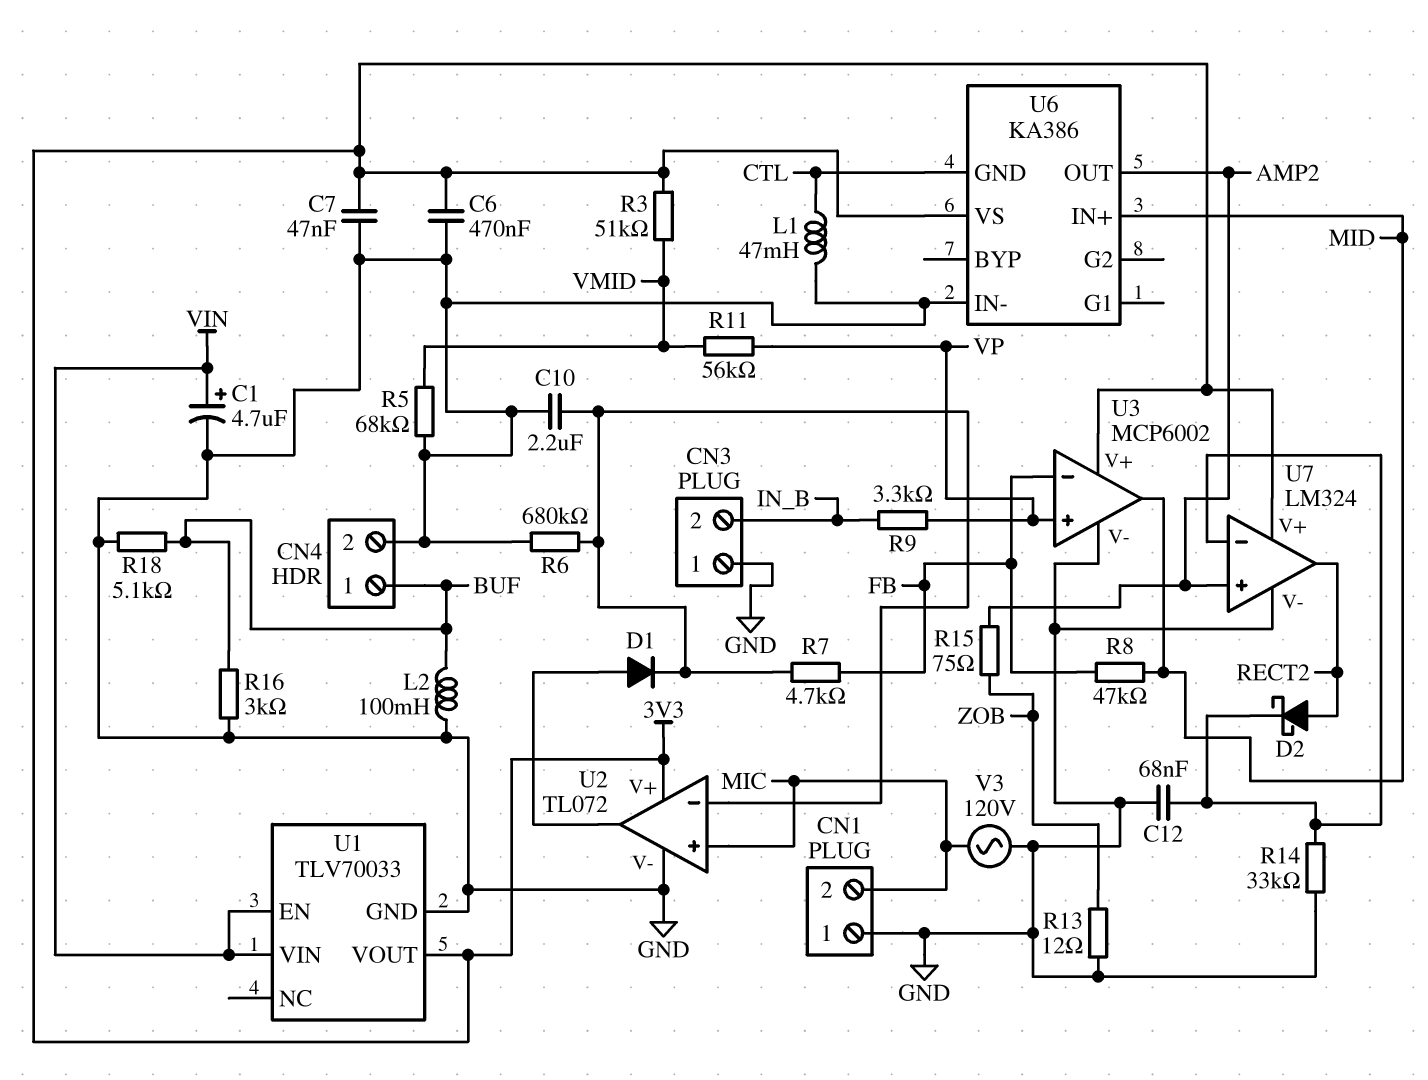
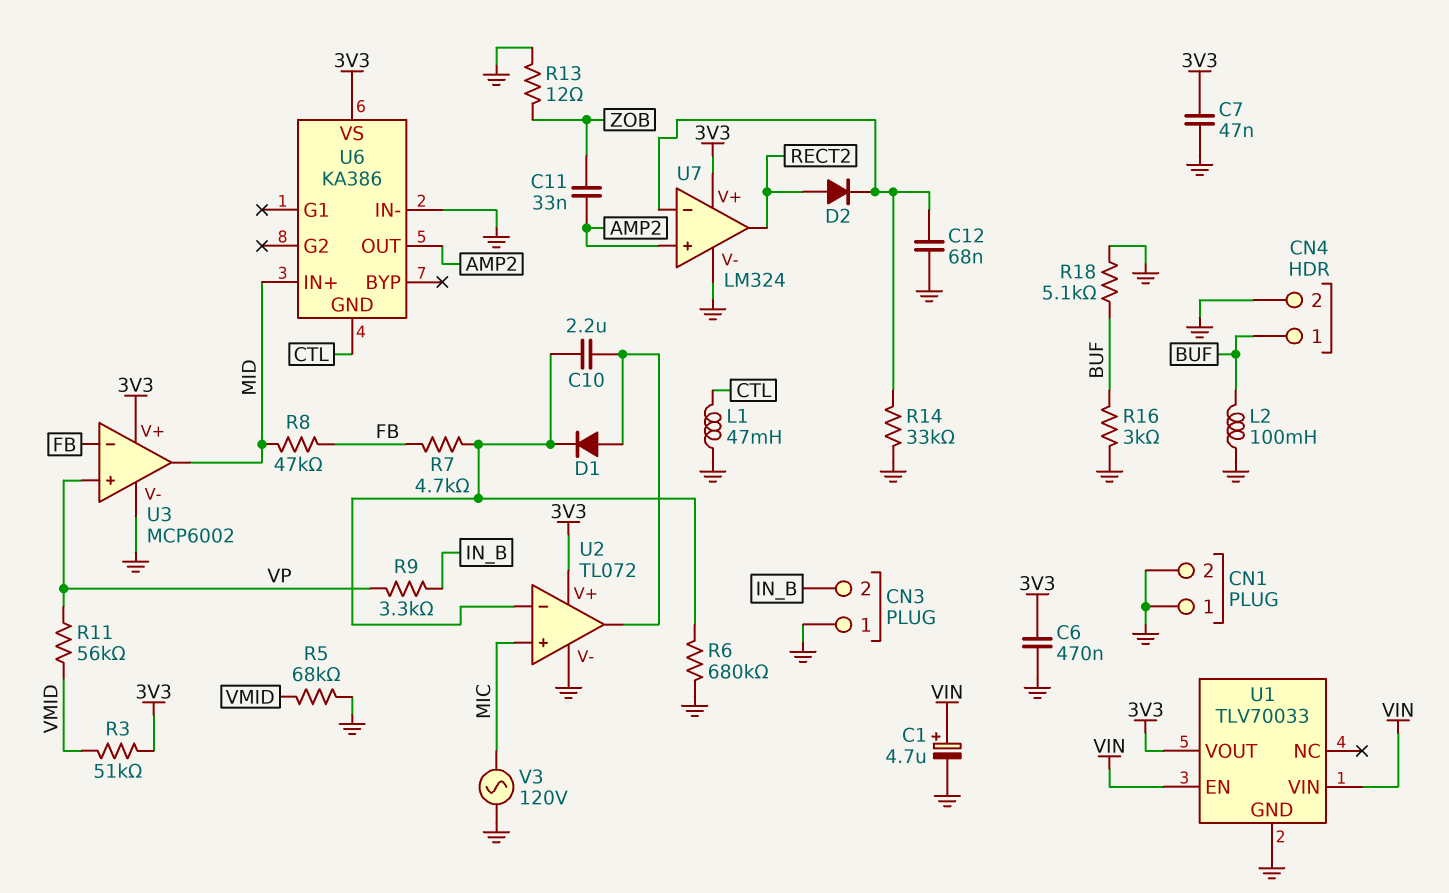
C10: 2.2uF (GND, U2/in-) -> 2.2uF (U2/in-, U2/out)
C11: none -> 33nF (AMP2, ZOB)
CN1 pin 2: MIC -> GND
D2: schottky (A RECT2, K U7/in-) -> diode (A RECT2, K U7/in-)
R15: 75 (AMP2, ZOB) -> none

